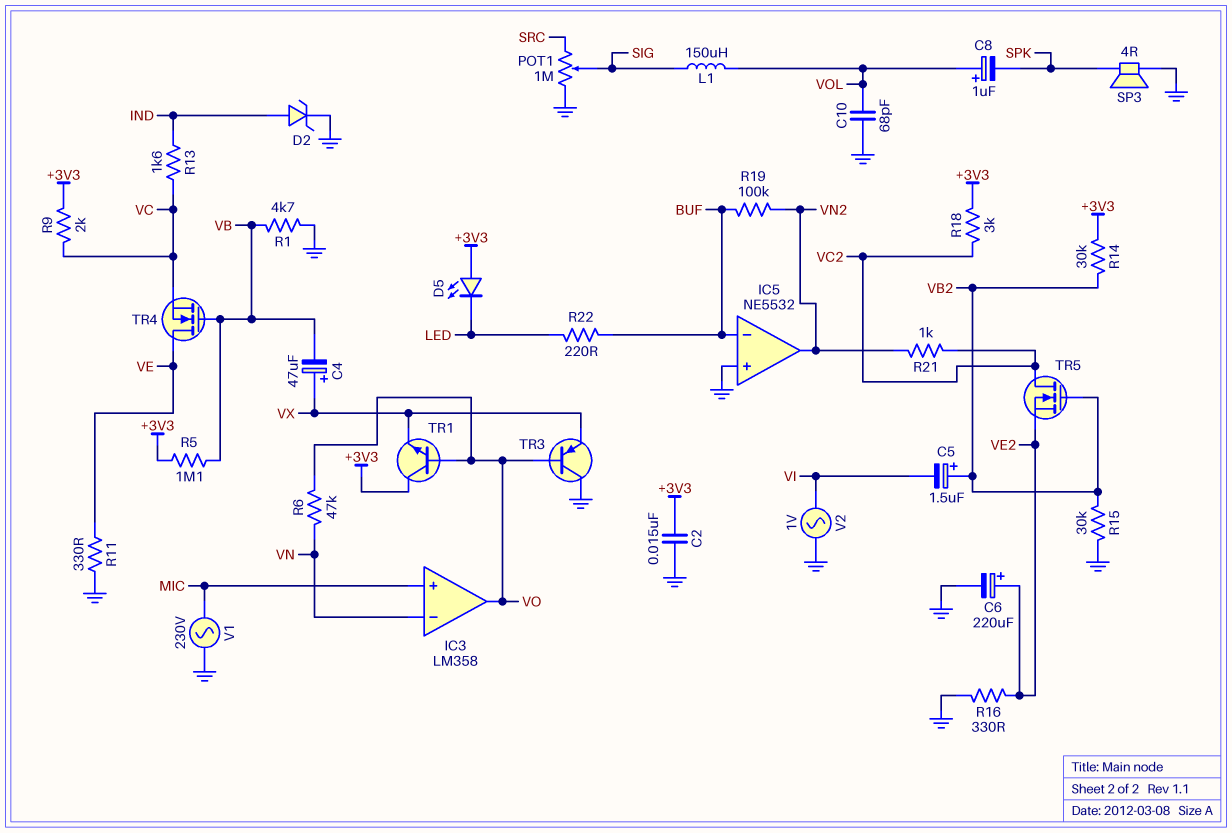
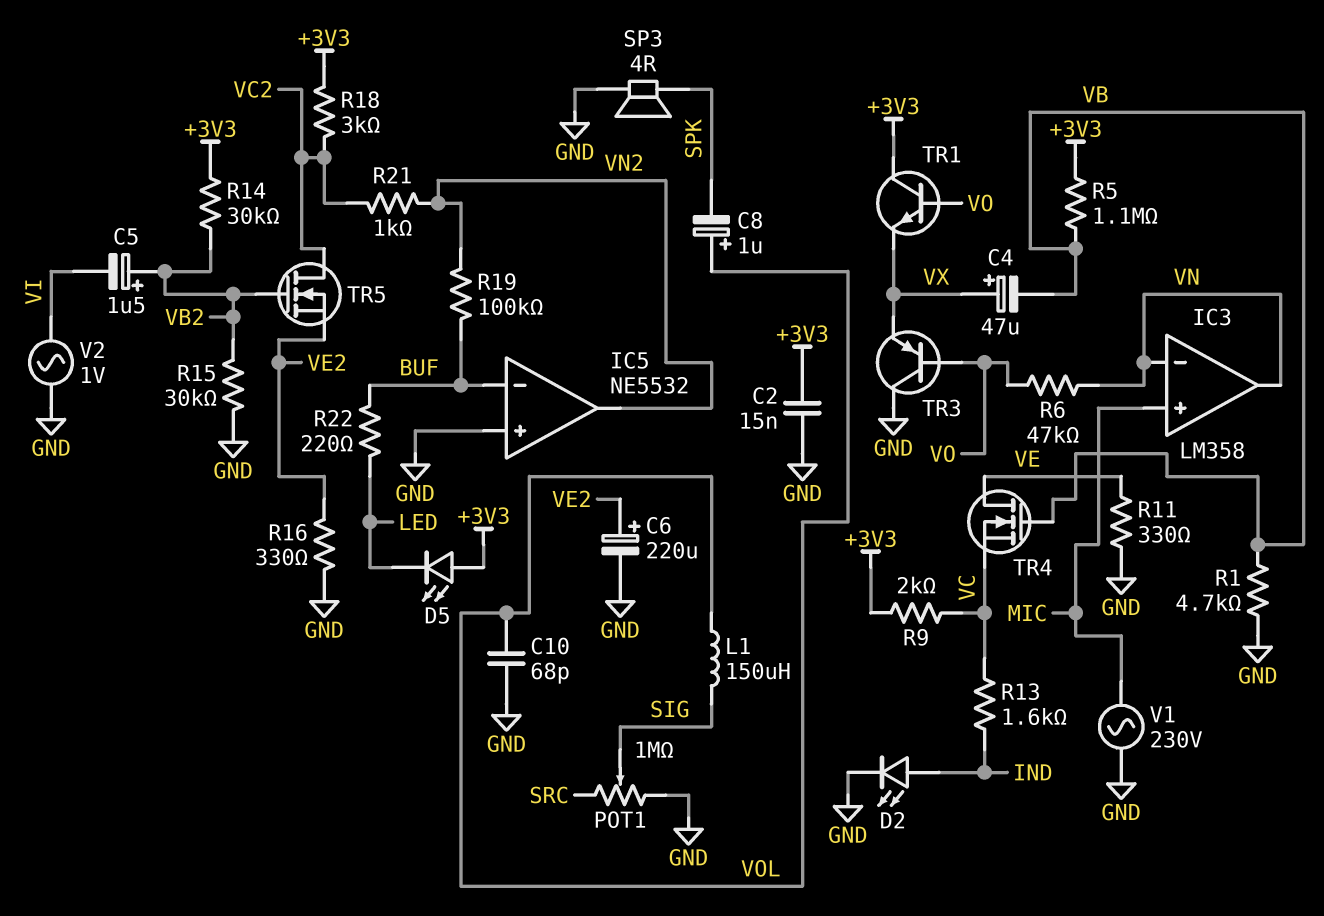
D2: zener (A IND, K GND) -> LED (A IND, K GND)
IC3 pin out: VO -> VN

